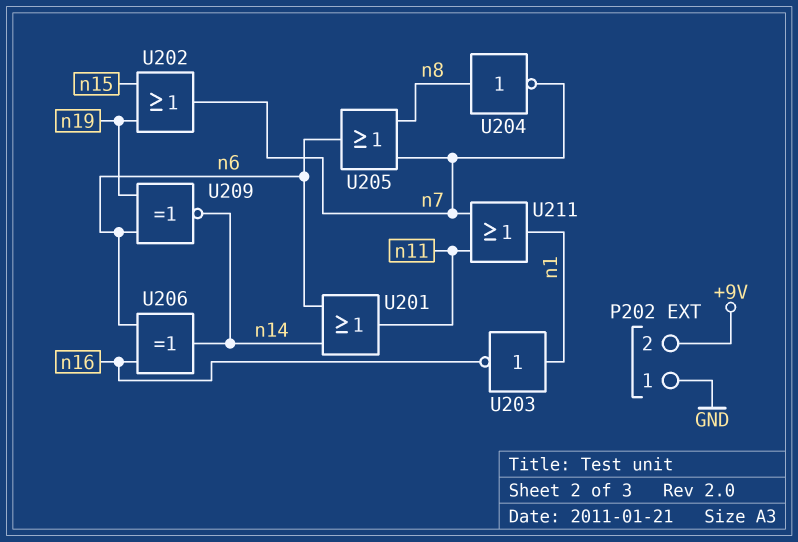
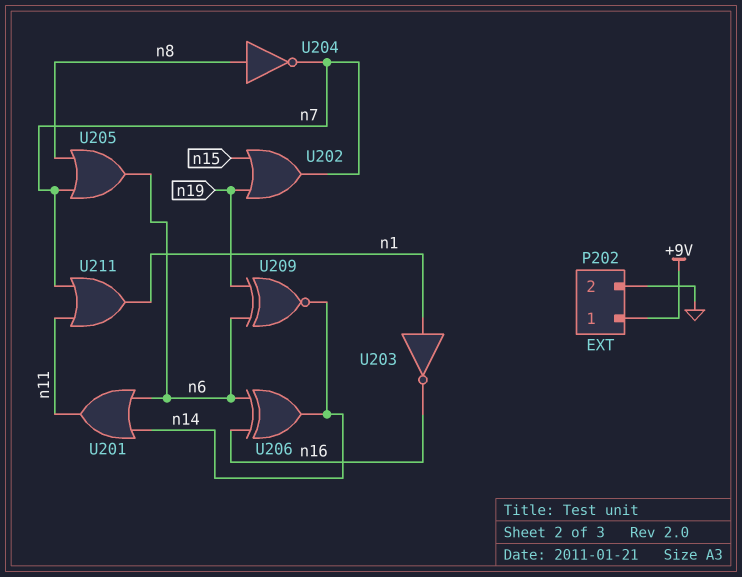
P202 pin 1: GND -> +9V
P202 pin 2: +9V -> GND

